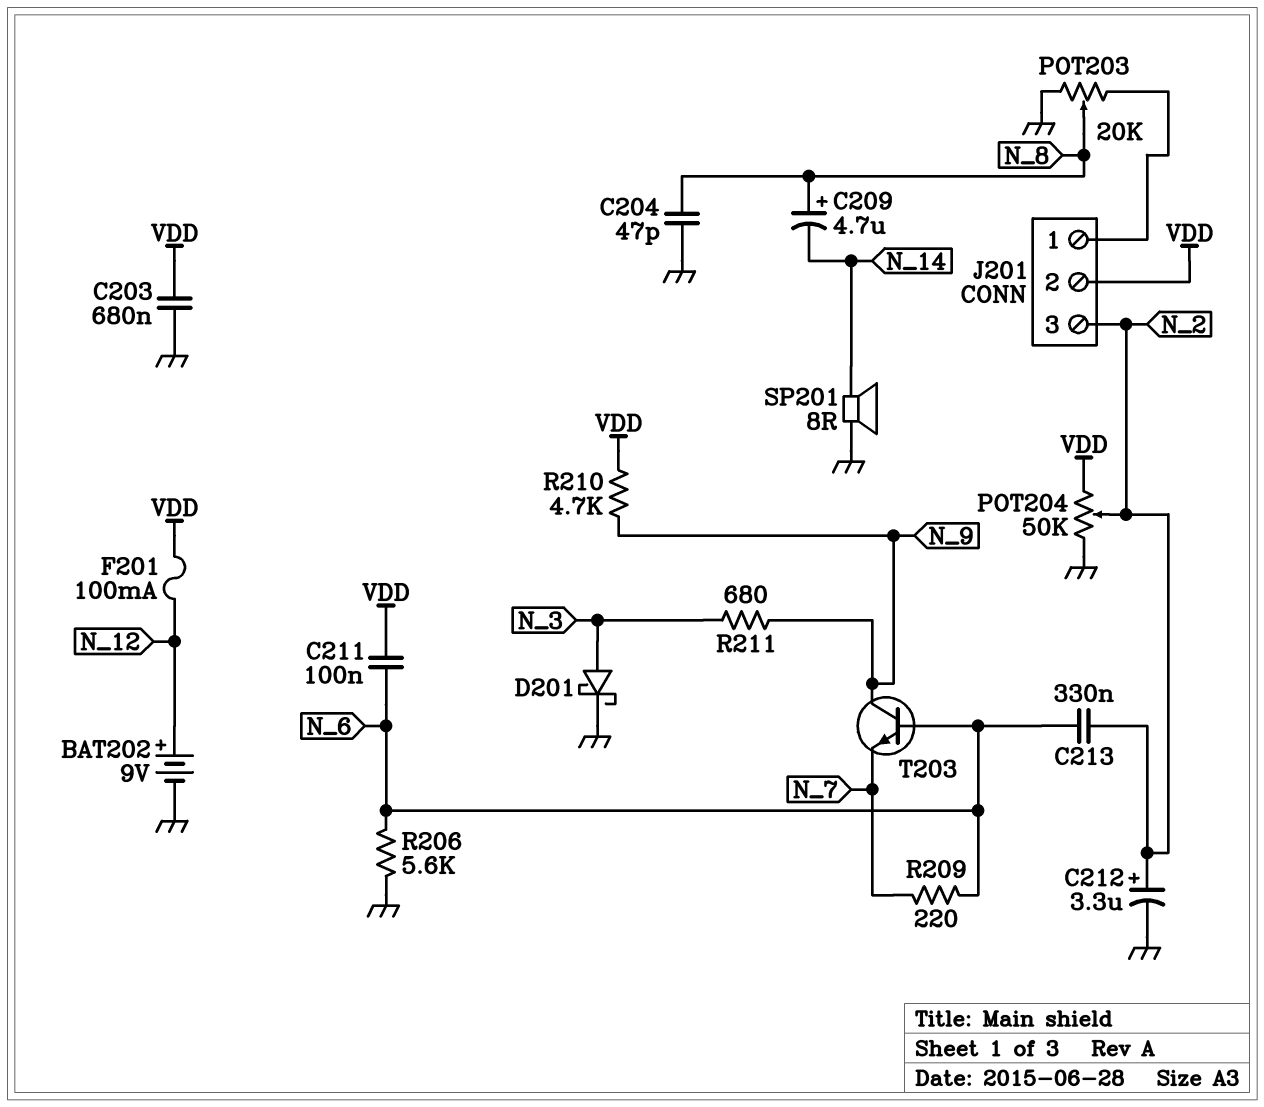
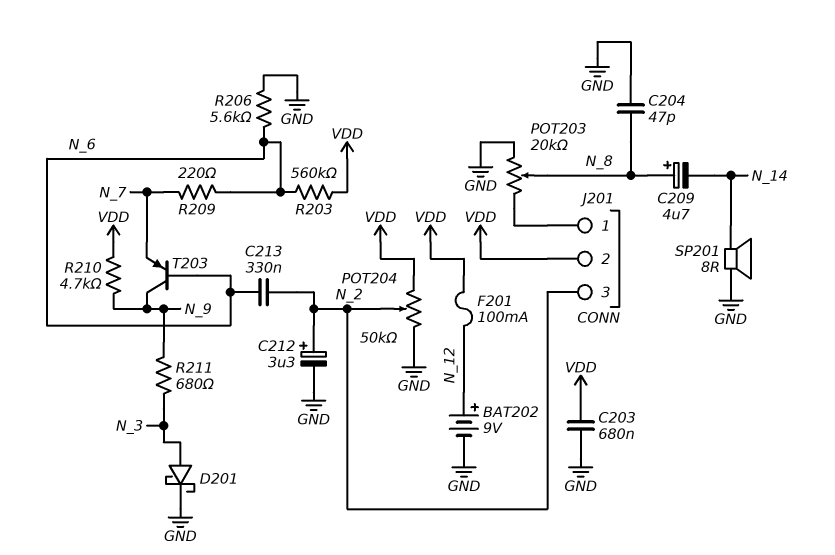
C211: 100nF (N_6, VDD) -> none
R203: none -> 560k (N_6, VDD)
T203: NPN (B N_6, C N_9, E N_7) -> PNP (B N_6, C N_9, E N_7)

